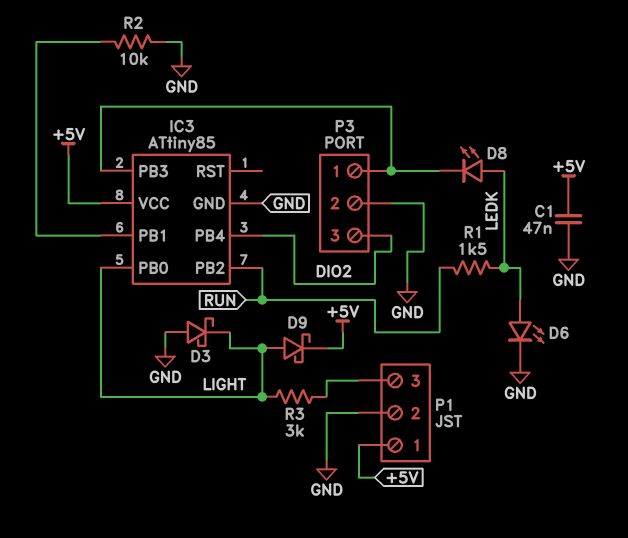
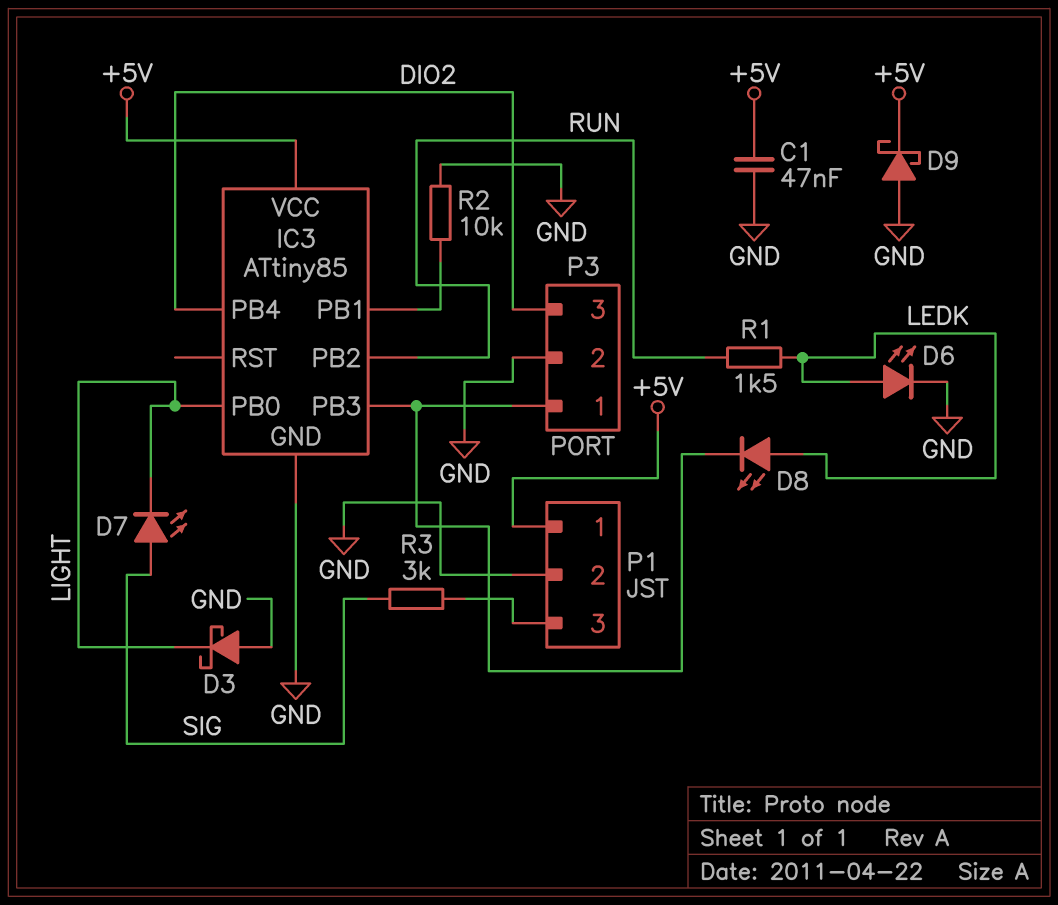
D7: none -> LED (A SIG, K LIGHT)
D9: schottky (A LIGHT, K +5V) -> schottky (A GND, K +5V)
R3: 3k (LIGHT, P1/3) -> 3k (P1/3, SIG)

